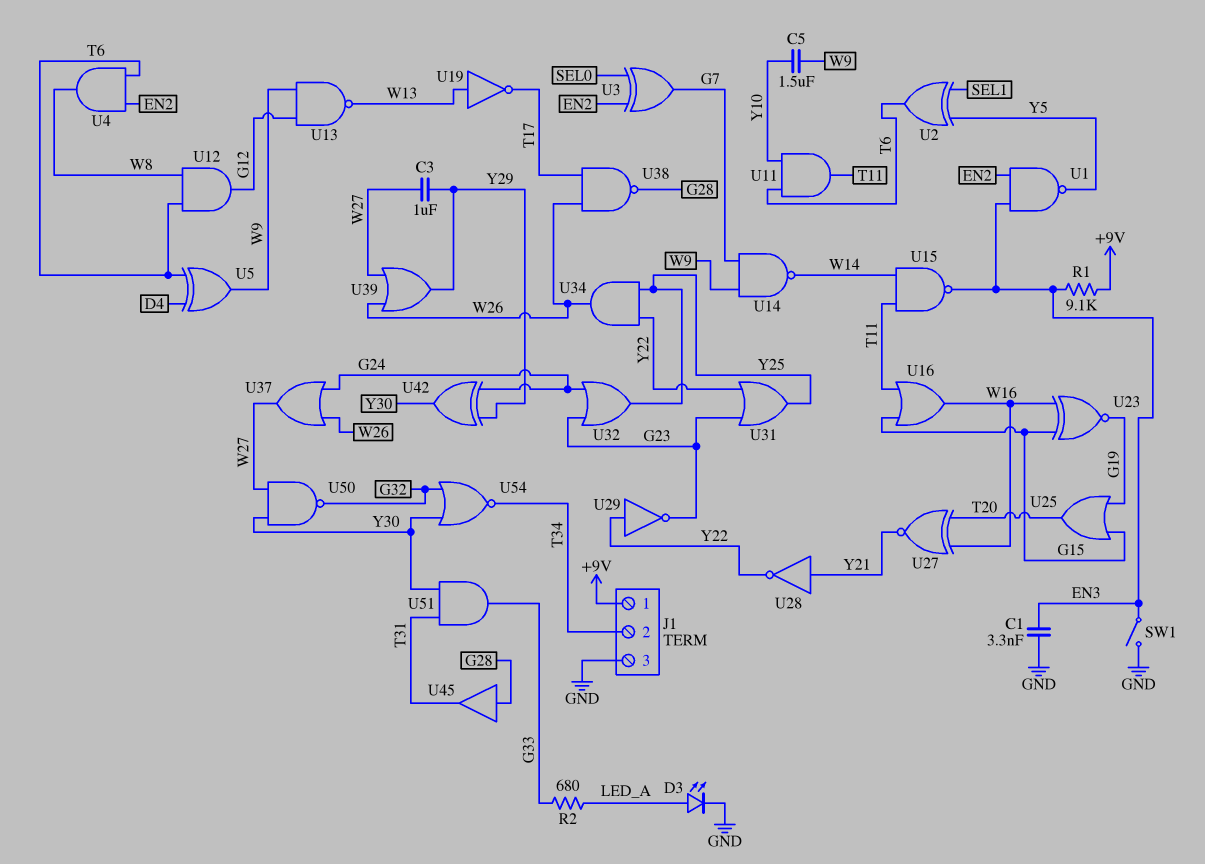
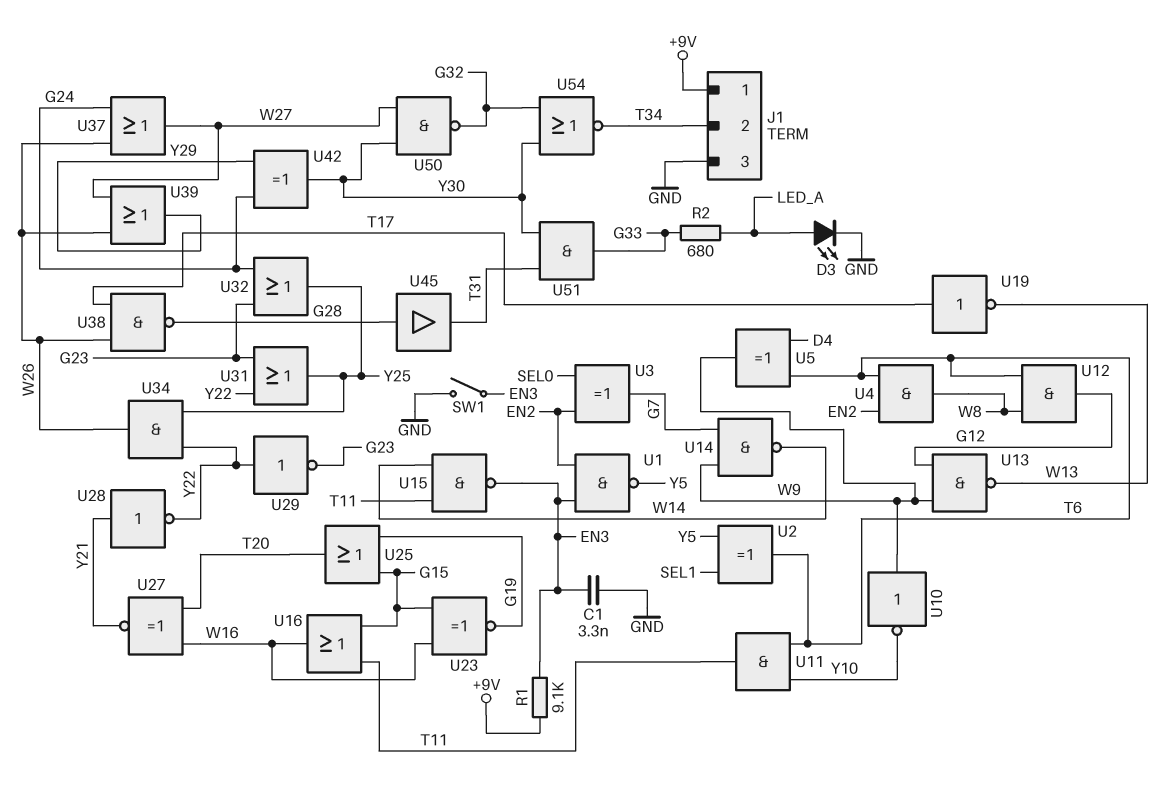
C3: 1uF (W27, Y29) -> none
C5: 1.5uF (W9, Y10) -> none
U10: none -> NOT (in W9, out Y10)
U19: NOT (in W13, out T17) -> NOT (in T17, out W13)

